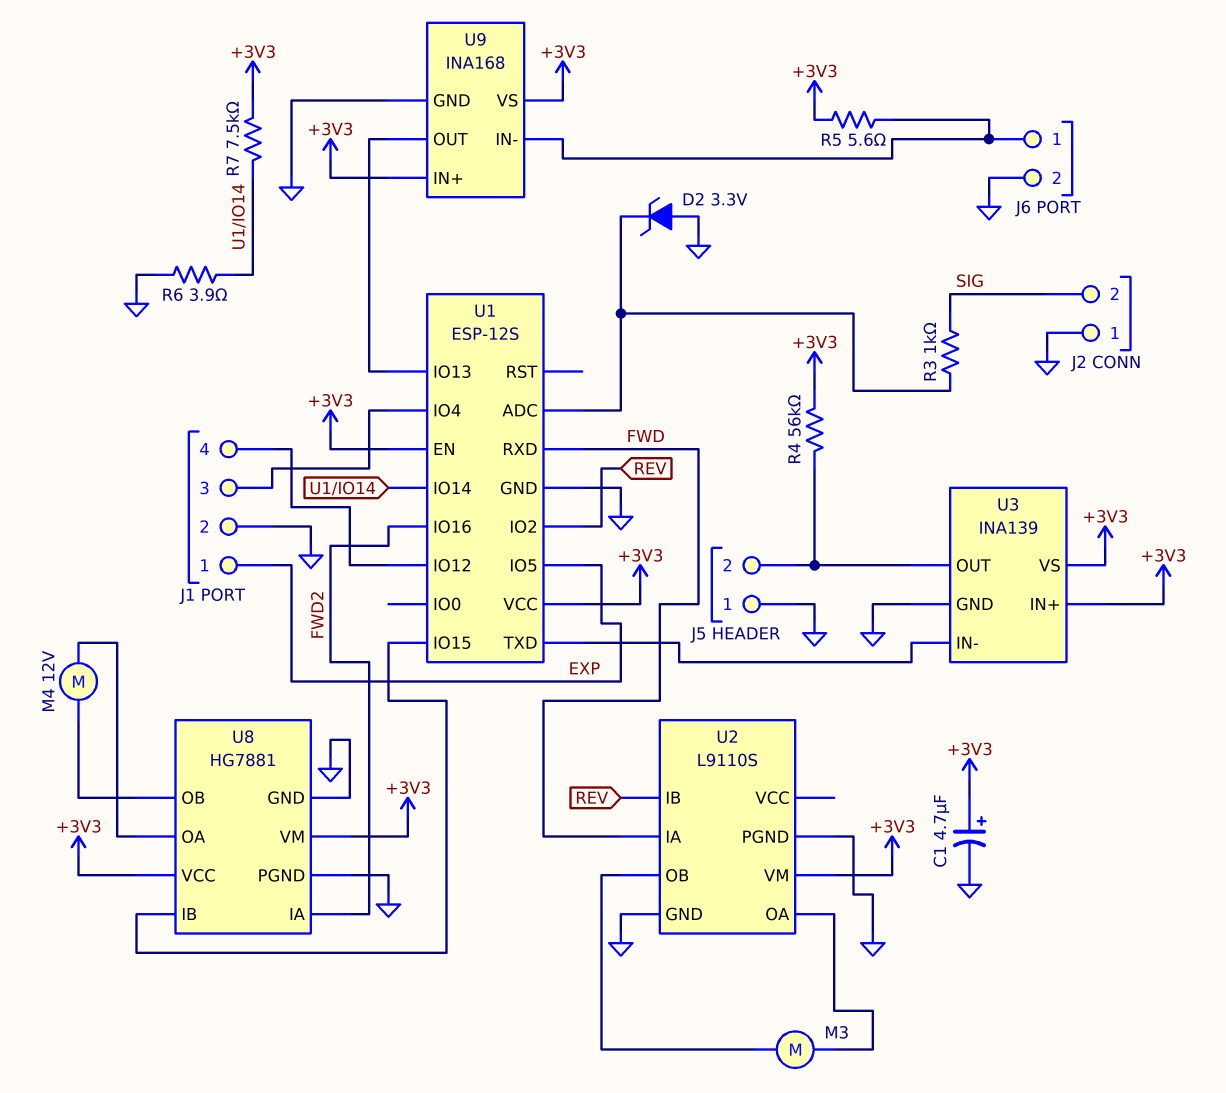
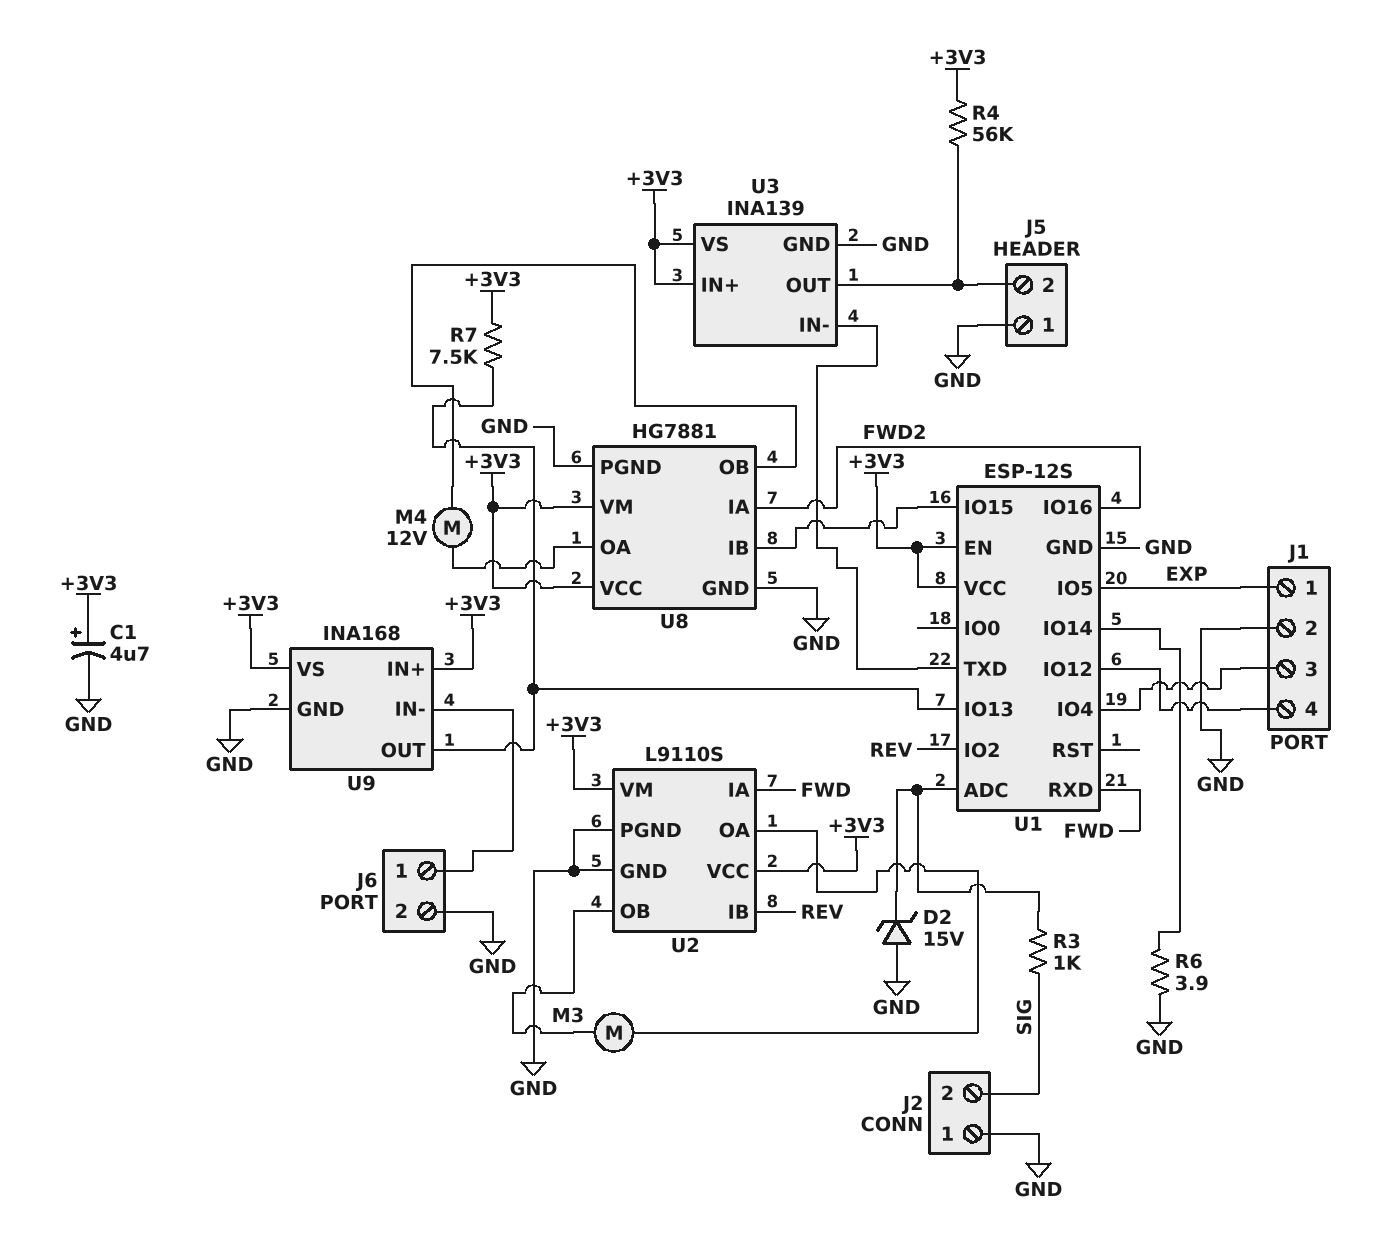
D2: zener 3.3V (A GND, K U1/ADC) -> zener 15V (A GND, K U1/ADC)
R5: 5.6 (+3V3, J6/1) -> none
R7: 7.5k (+3V3, U1/IO14) -> 7.5k (+3V3, U1/IO13)
U2 pin VCC: none -> +3V3

